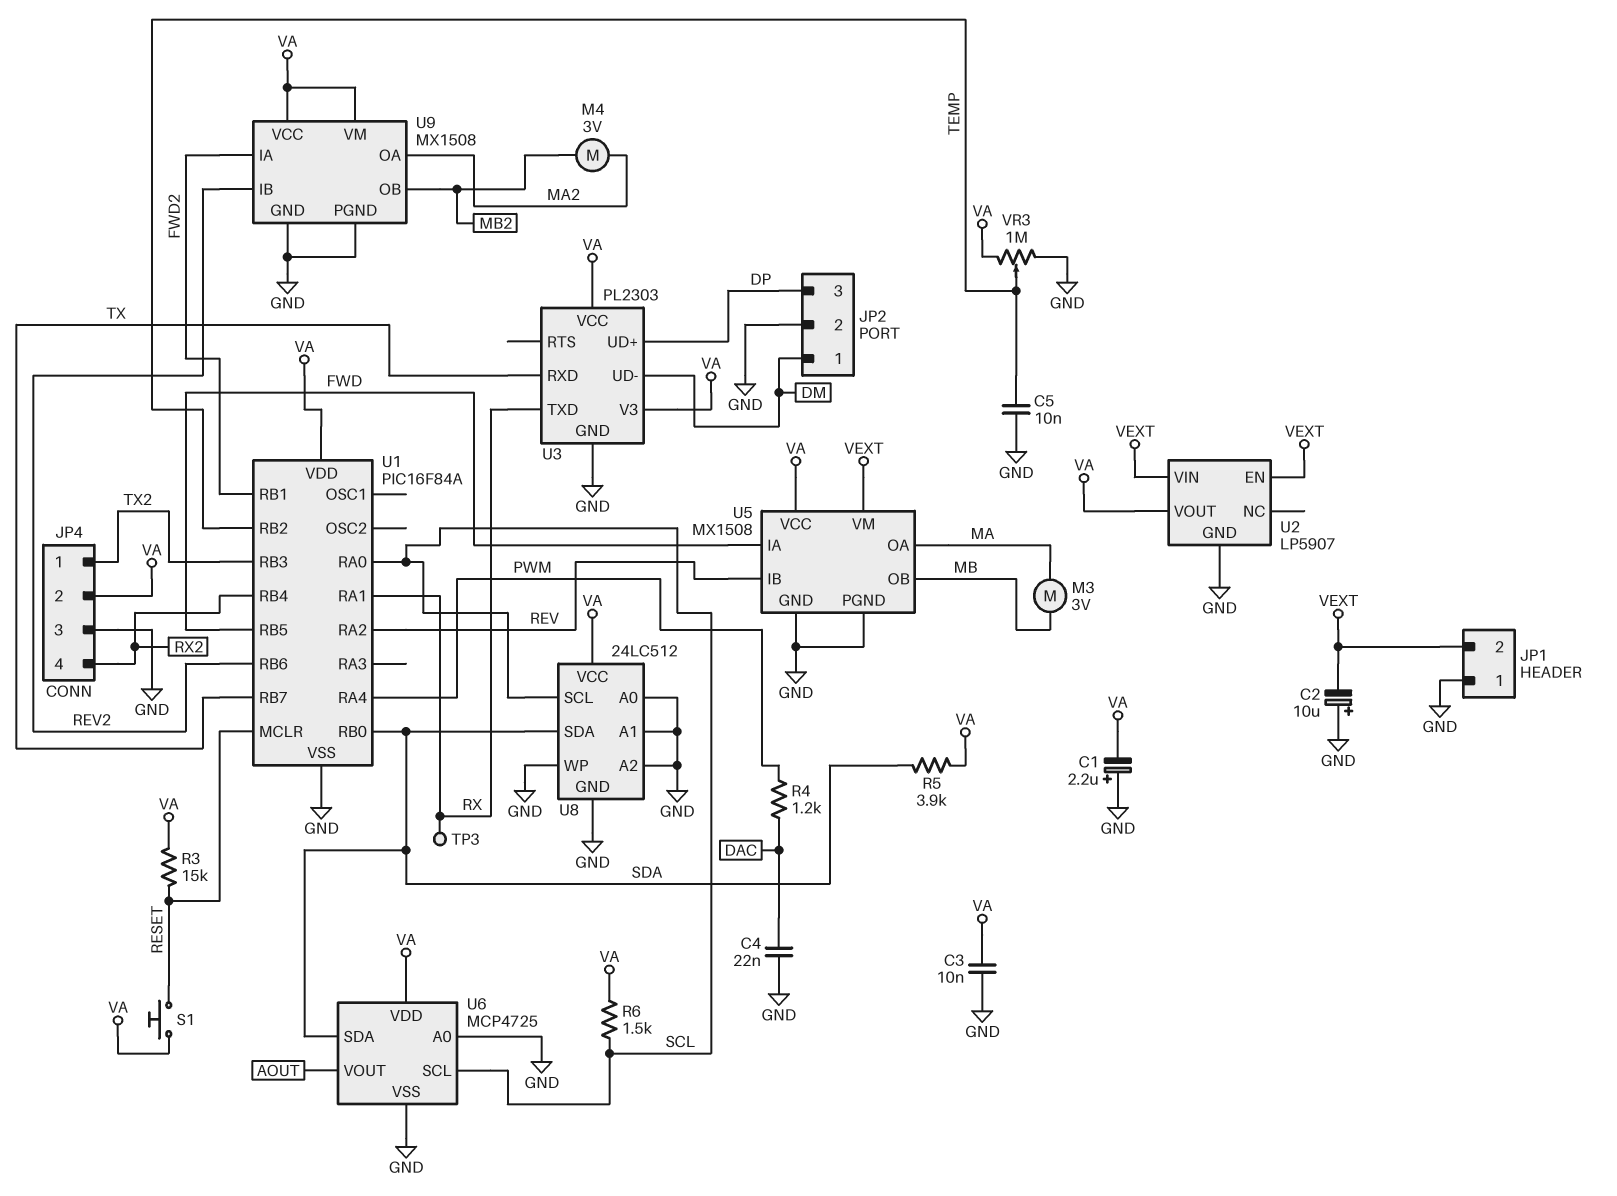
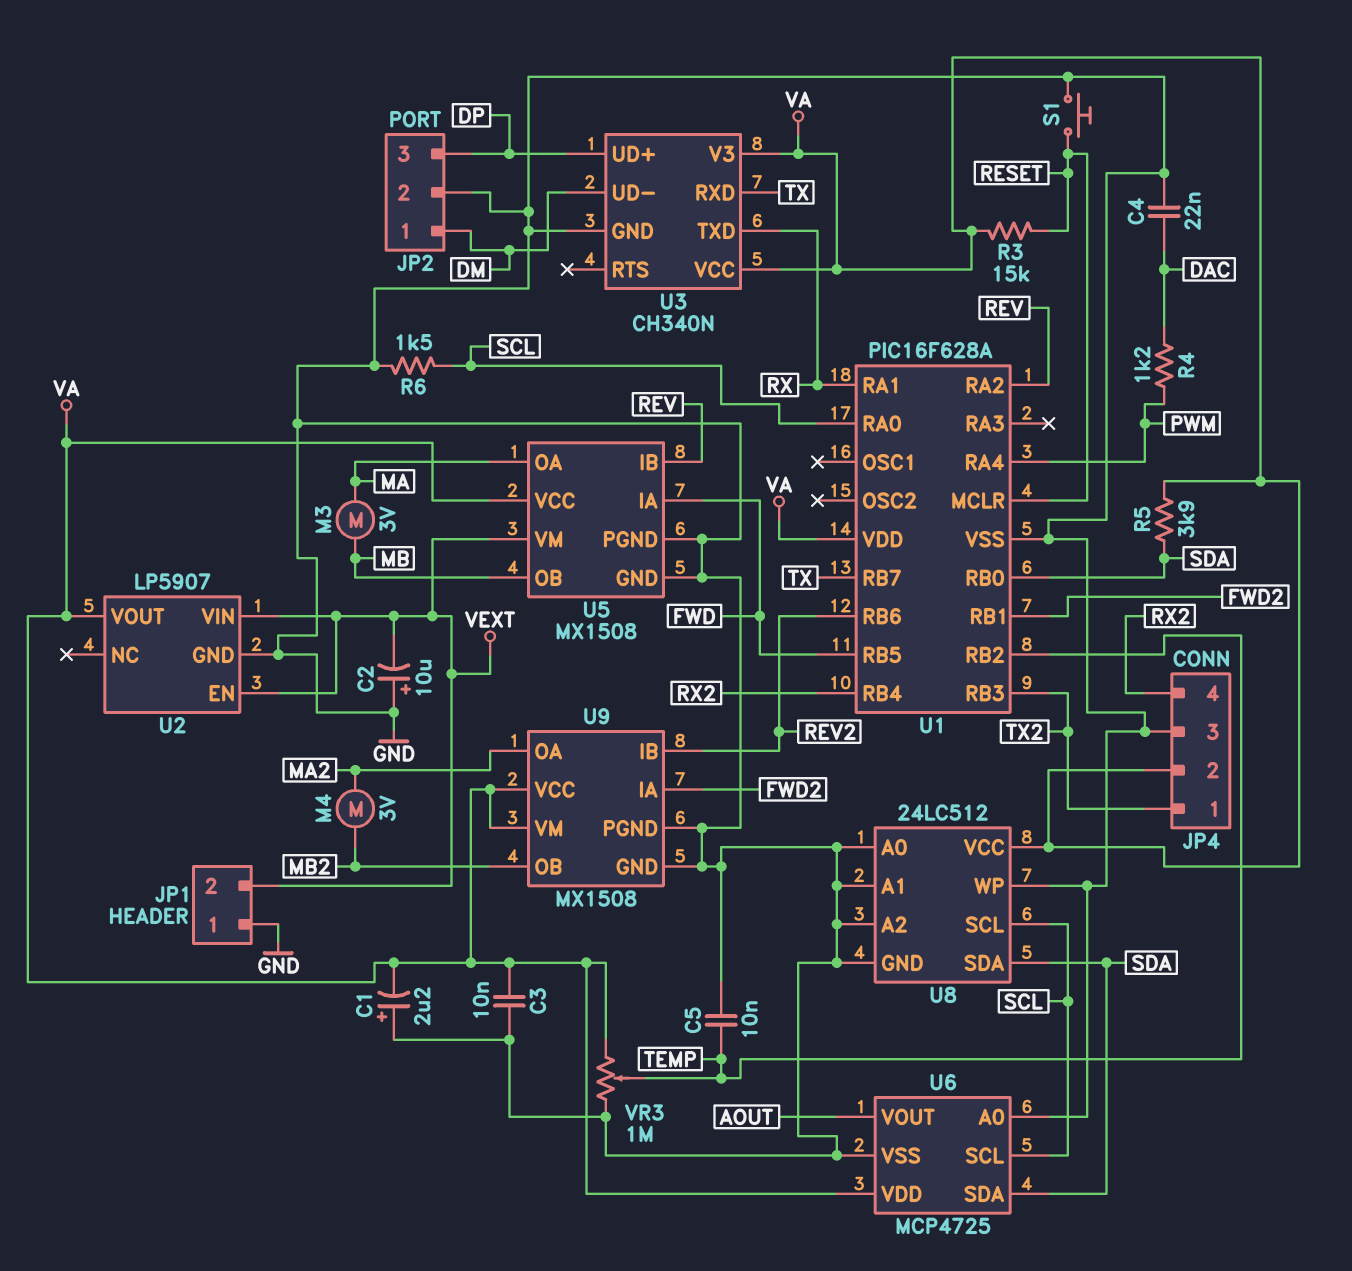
R6: 1.5k (SCL, VA) -> 1.5k (GND, SCL)
S1: button (RESET, VA) -> button (GND, RESET)
TP3: test point (RX) -> none
U1: PIC16F84A -> PIC16F628A
U3: PL2303 -> CH340N

